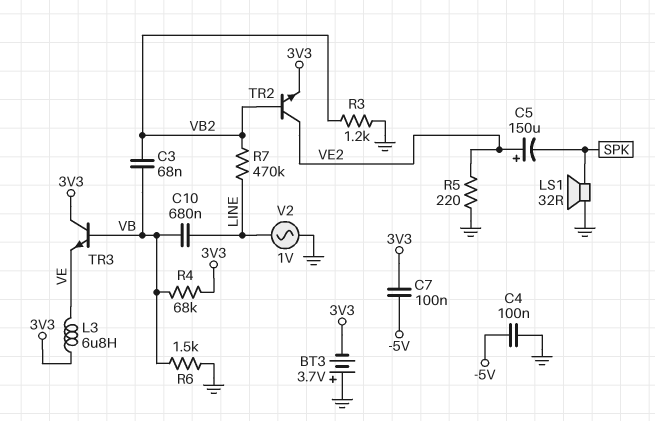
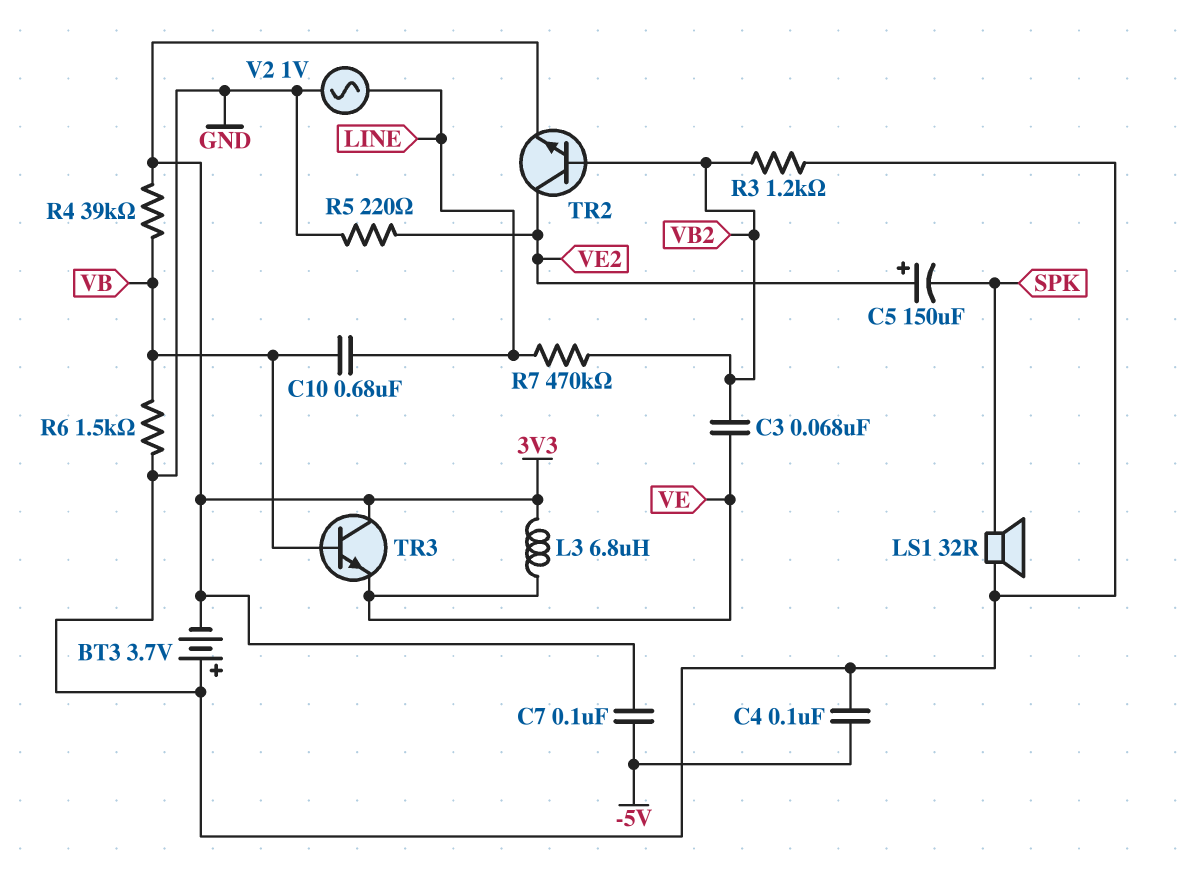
C3: 68nF (VB, VB2) -> 68nF (VB2, VE)
R4: 68k (3V3, VB) -> 39k (3V3, VB)

